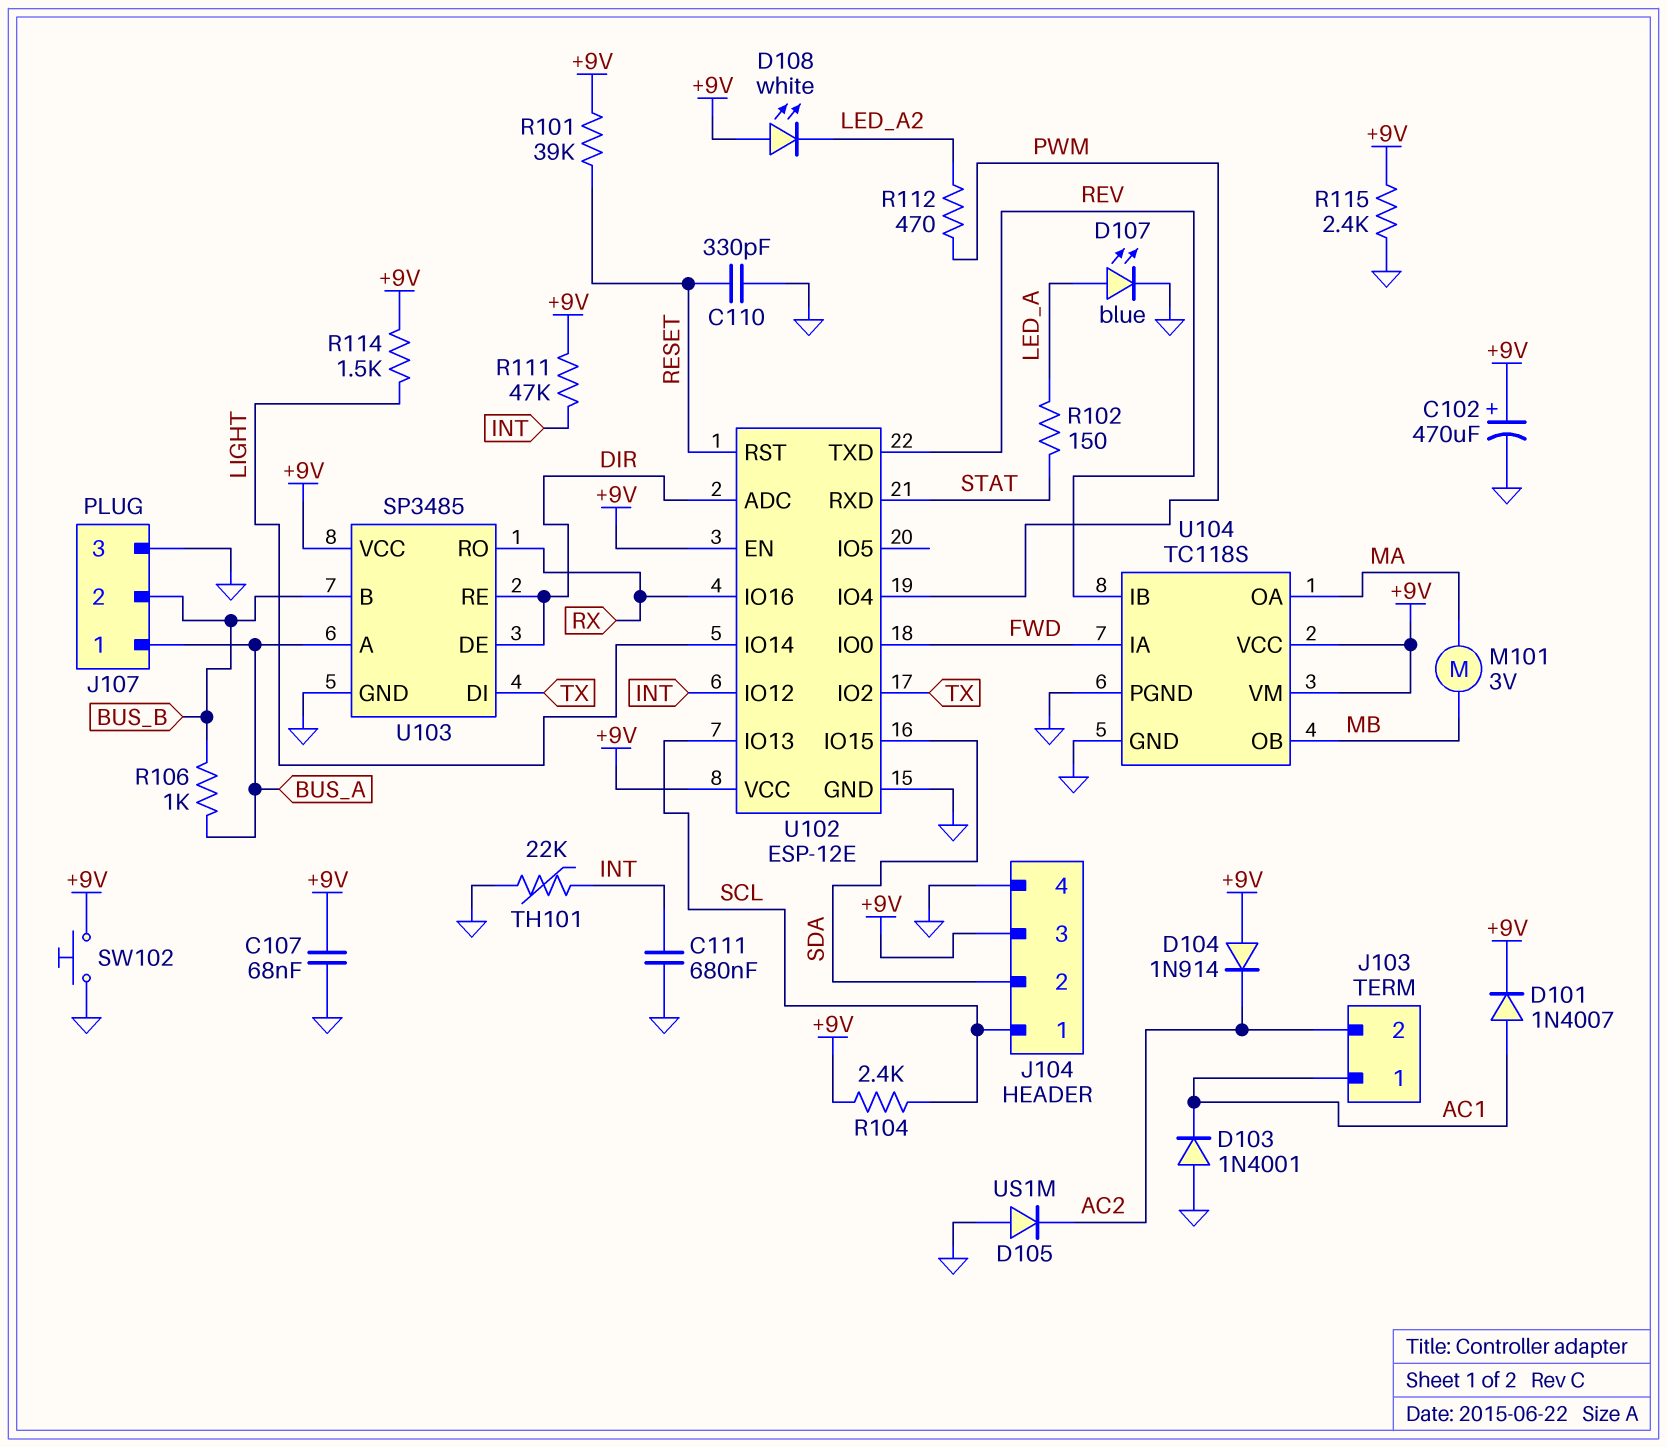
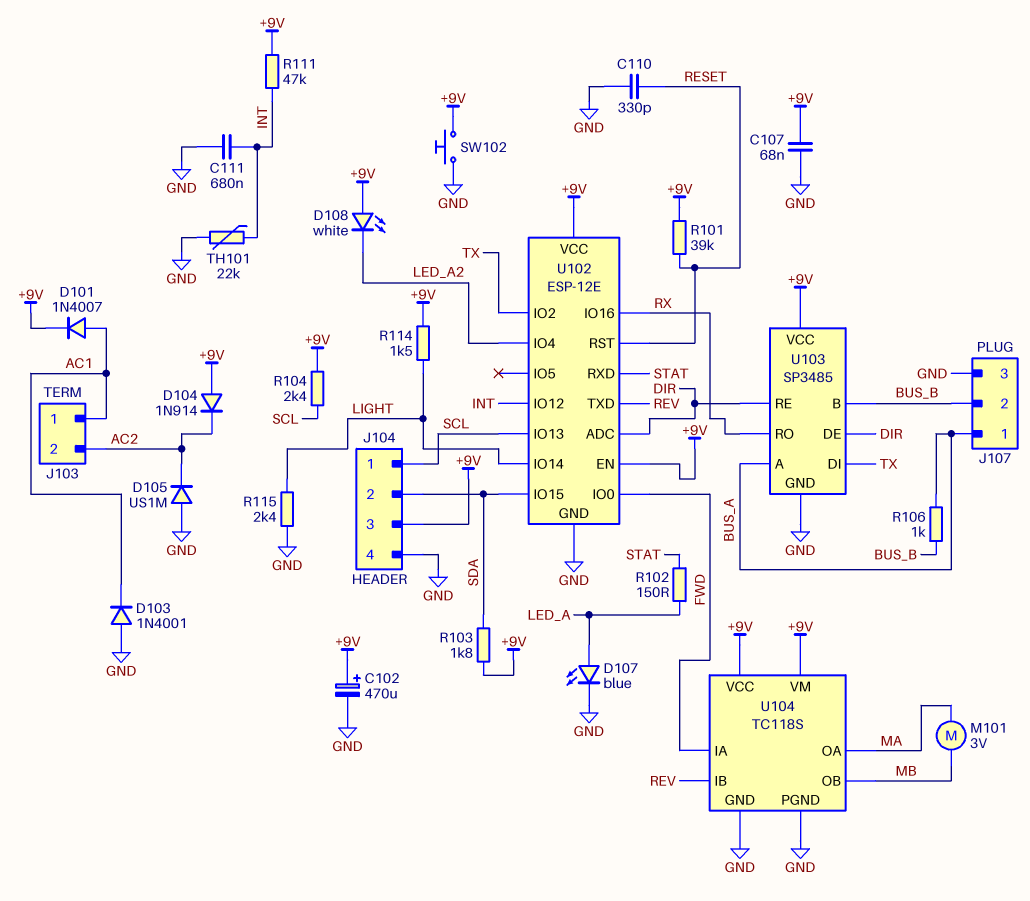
R103: none -> 1.8k (+9V, SDA)
R112: 470 (LED_A2, PWM) -> none
R115: 2.4k (+9V, GND) -> 2.4k (GND, LIGHT)
U102 pin IO4: PWM -> LED_A2

